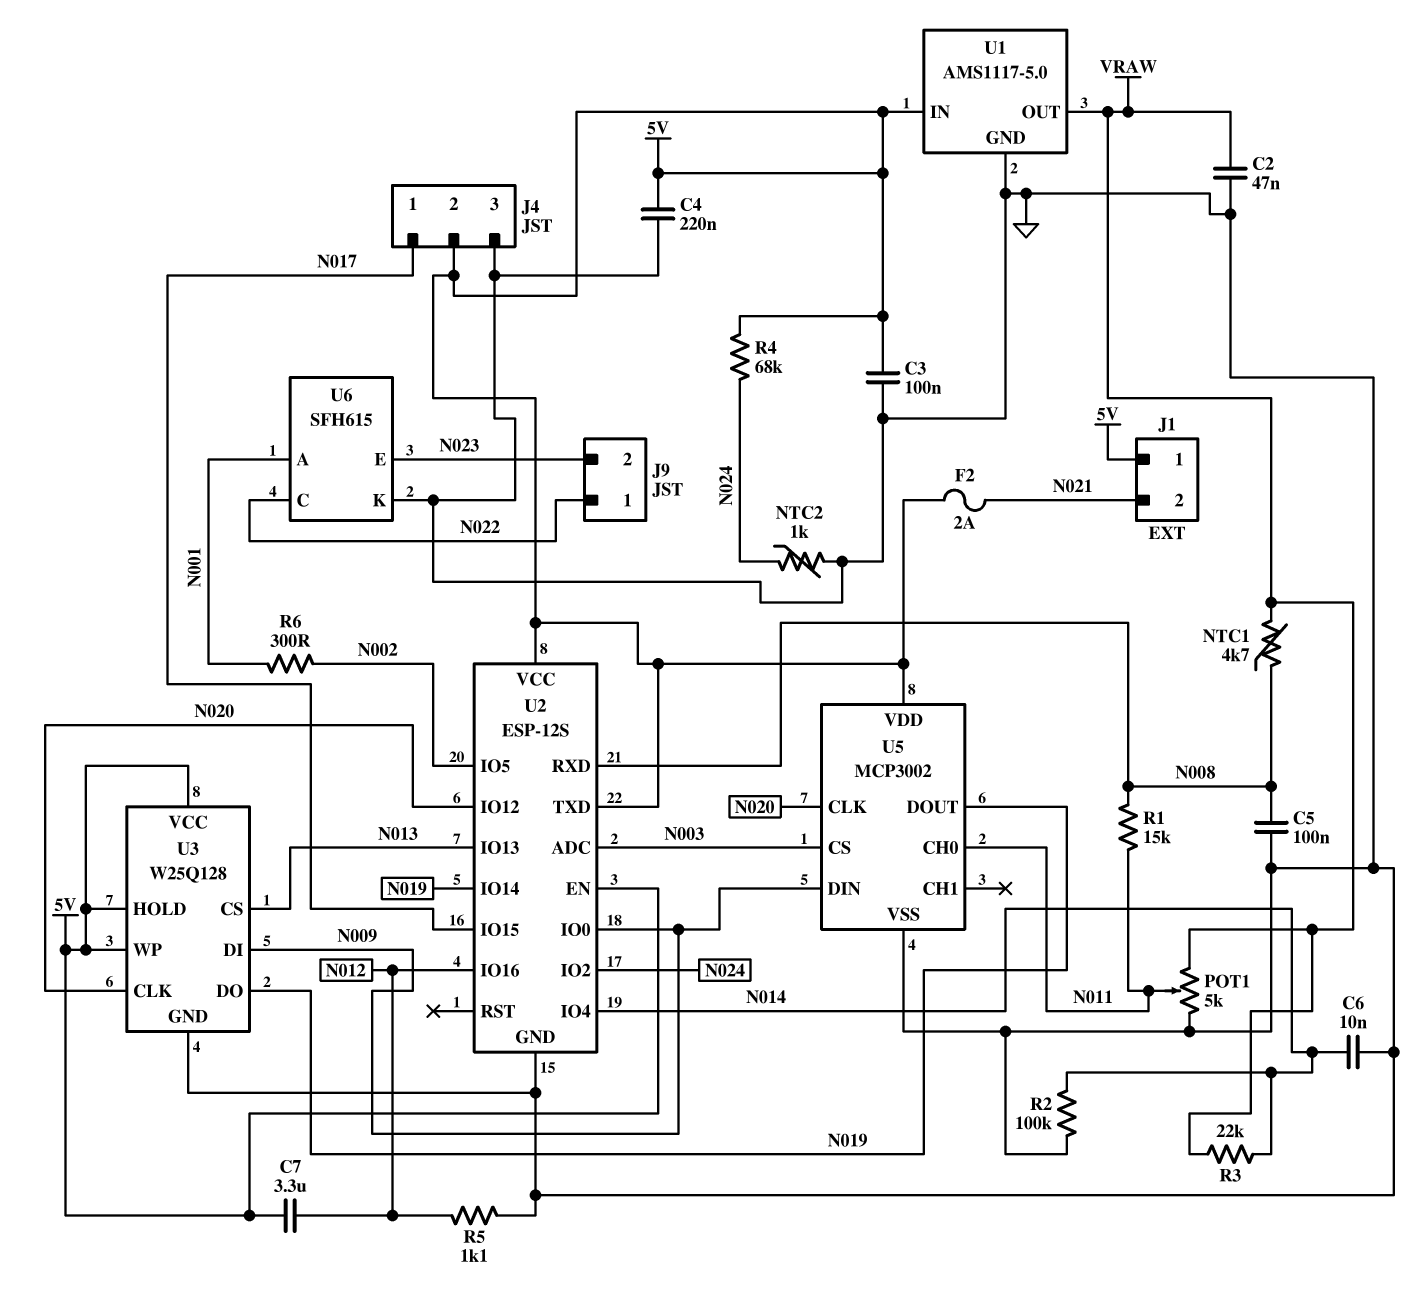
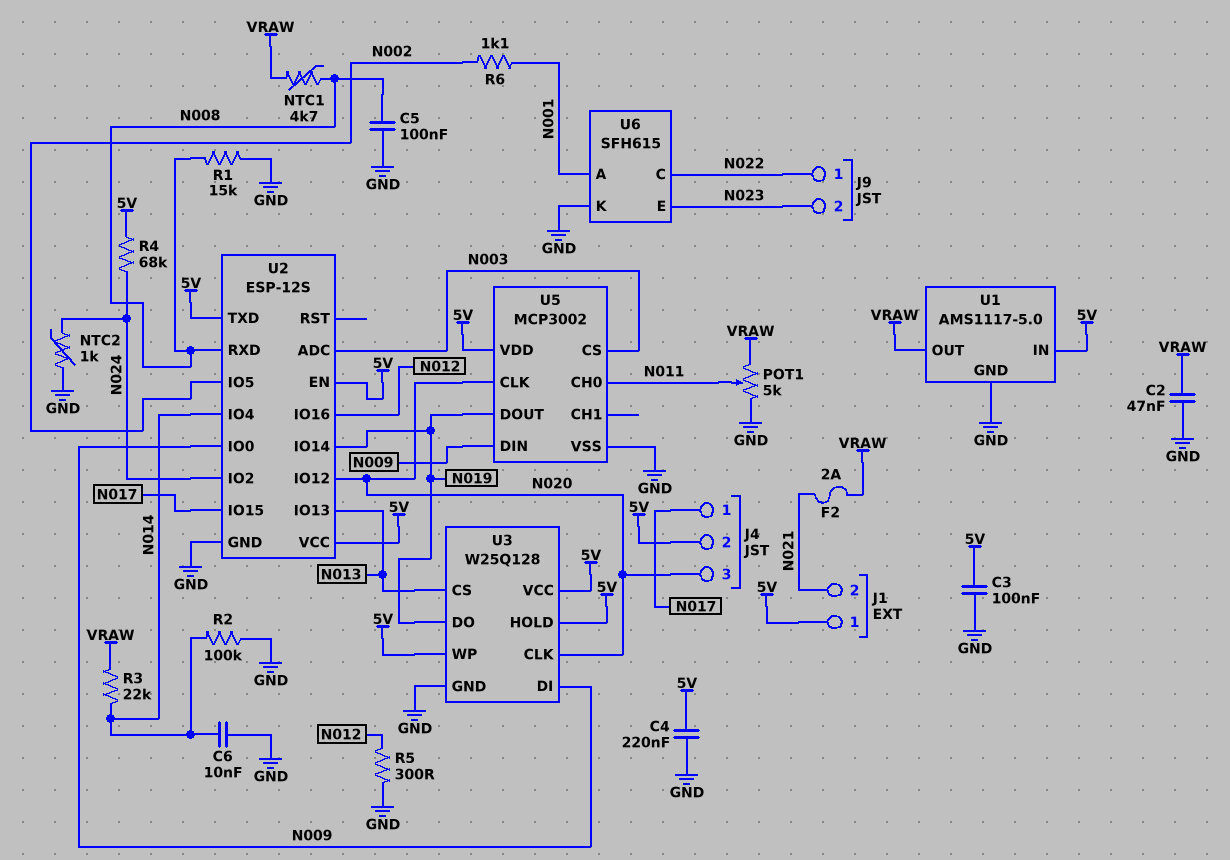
C7: 3.3uF (5V, N012) -> none
F2: 2A (5V, N021) -> 2A (N021, VRAW)
J4 pin 3: GND -> N020
R1: 15k (N008, N011) -> 15k (GND, N008)
R5: 1.1k (GND, N012) -> 300 (GND, N012)
R6: 300 (N001, N002) -> 1.1k (N001, N002)

